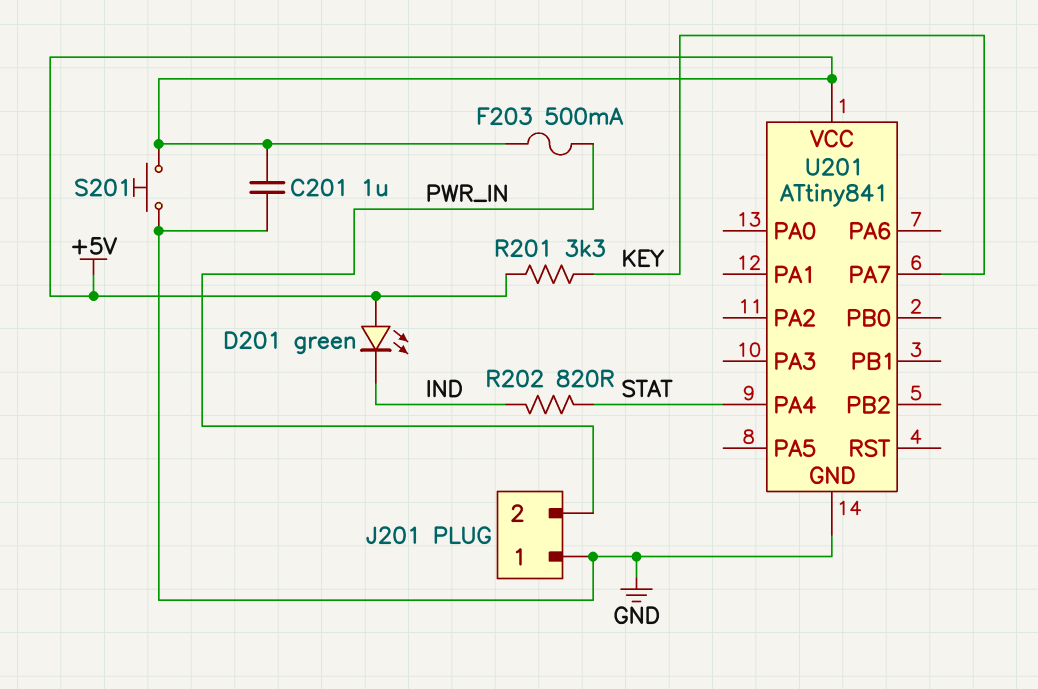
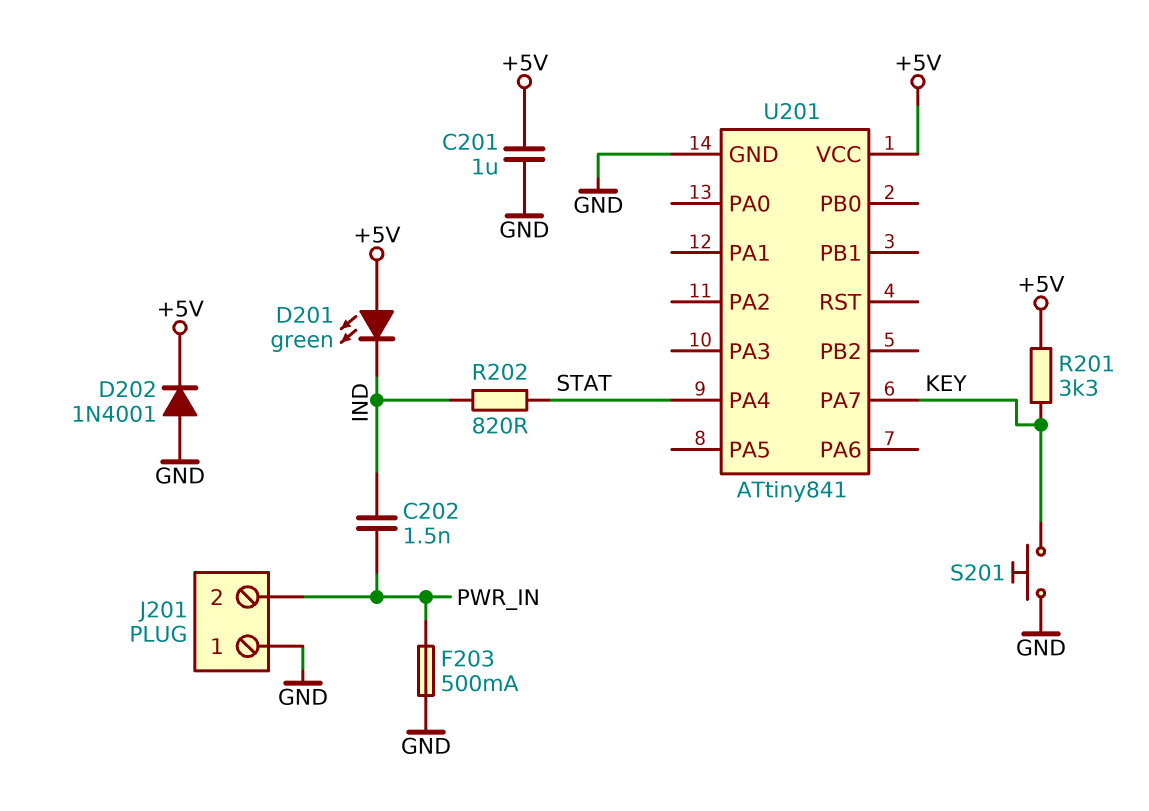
C202: none -> 1.5nF (IND, PWR_IN)
D202: none -> diode 1N4001 (A GND, K +5V)
F203: 500mA (+5V, PWR_IN) -> 500mA (GND, PWR_IN)
S201: button (+5V, GND) -> button (GND, KEY)

